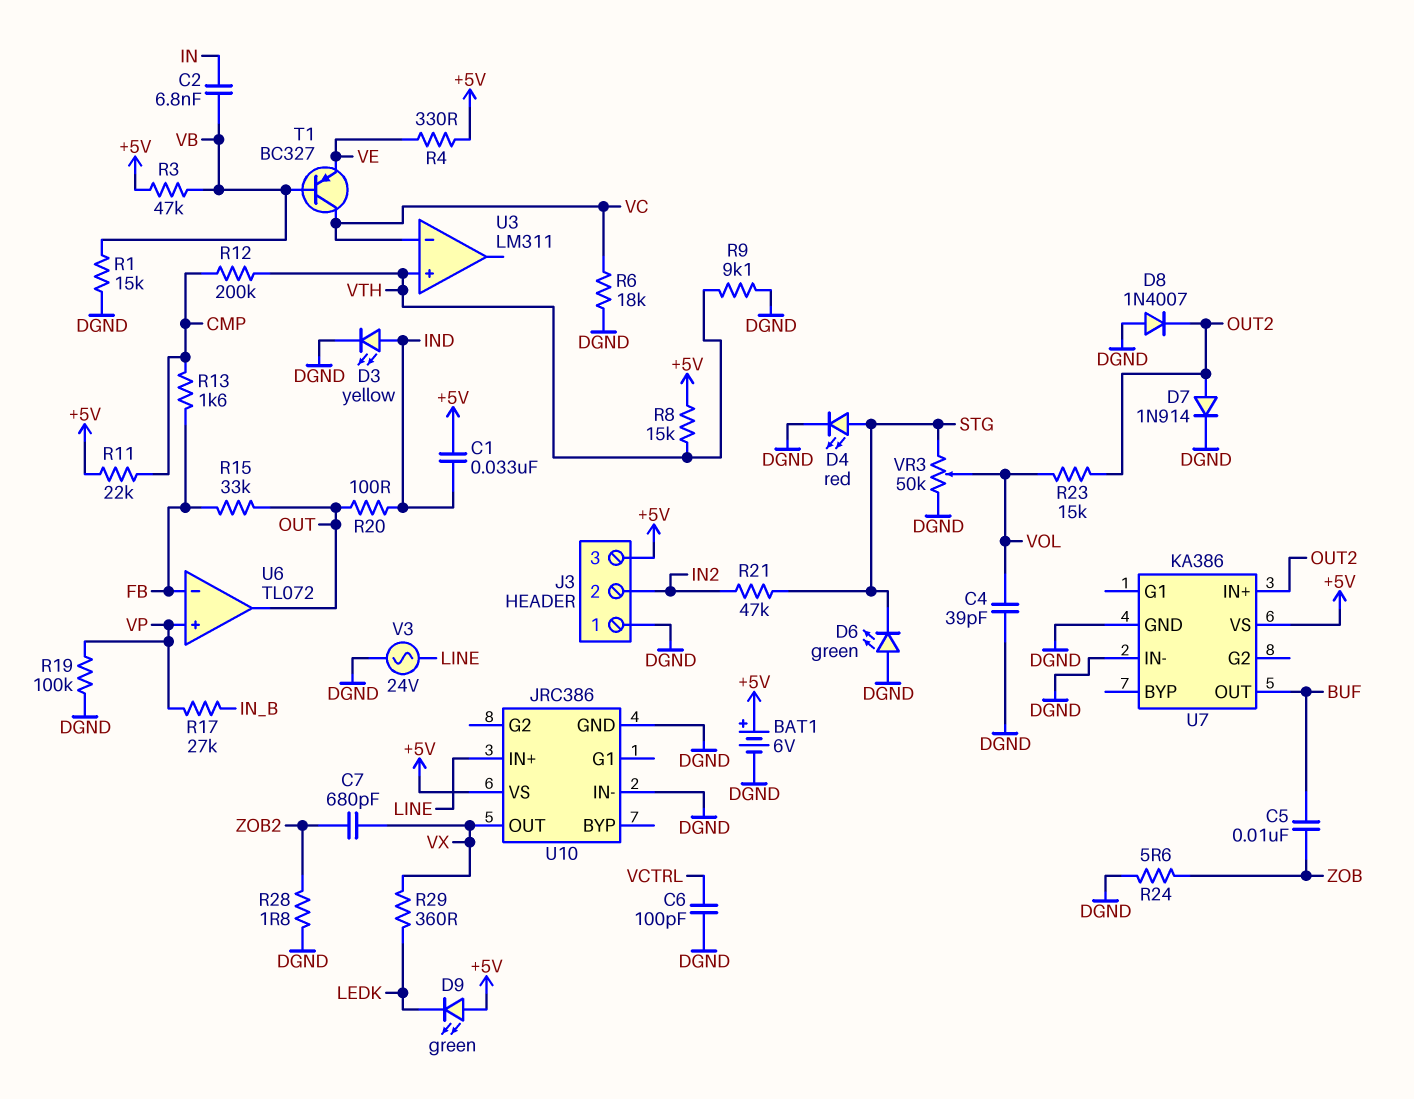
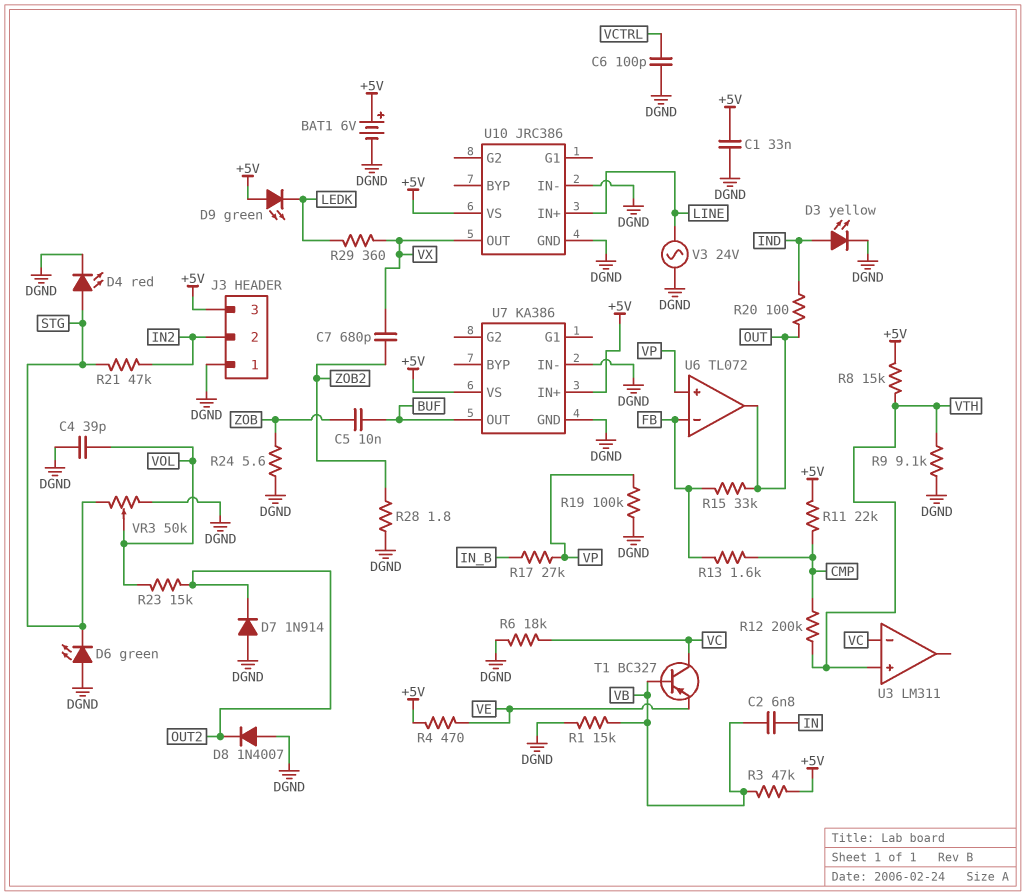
C1: 33nF (+5V, IND) -> 33nF (+5V, DGND)
D7: diode 1N914 (A OUT2, K DGND) -> diode 1N914 (A DGND, K OUT2)
R4: 330 (+5V, VE) -> 470 (+5V, VE)
U7 pin IN+: OUT2 -> +5V

